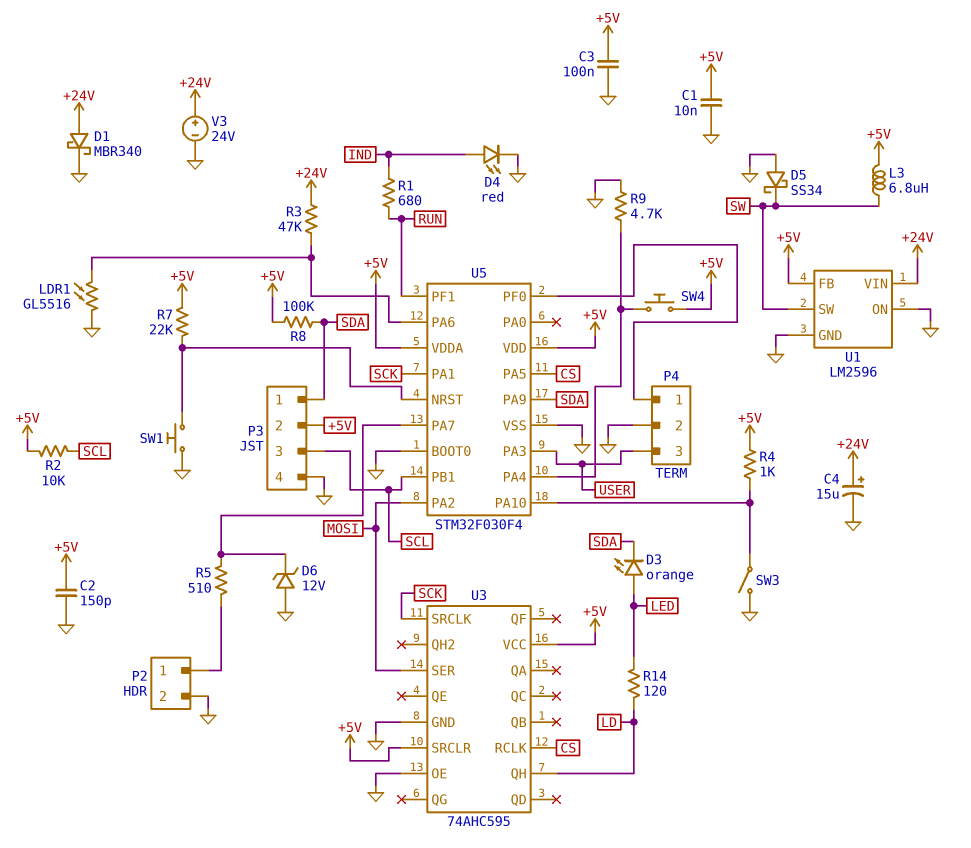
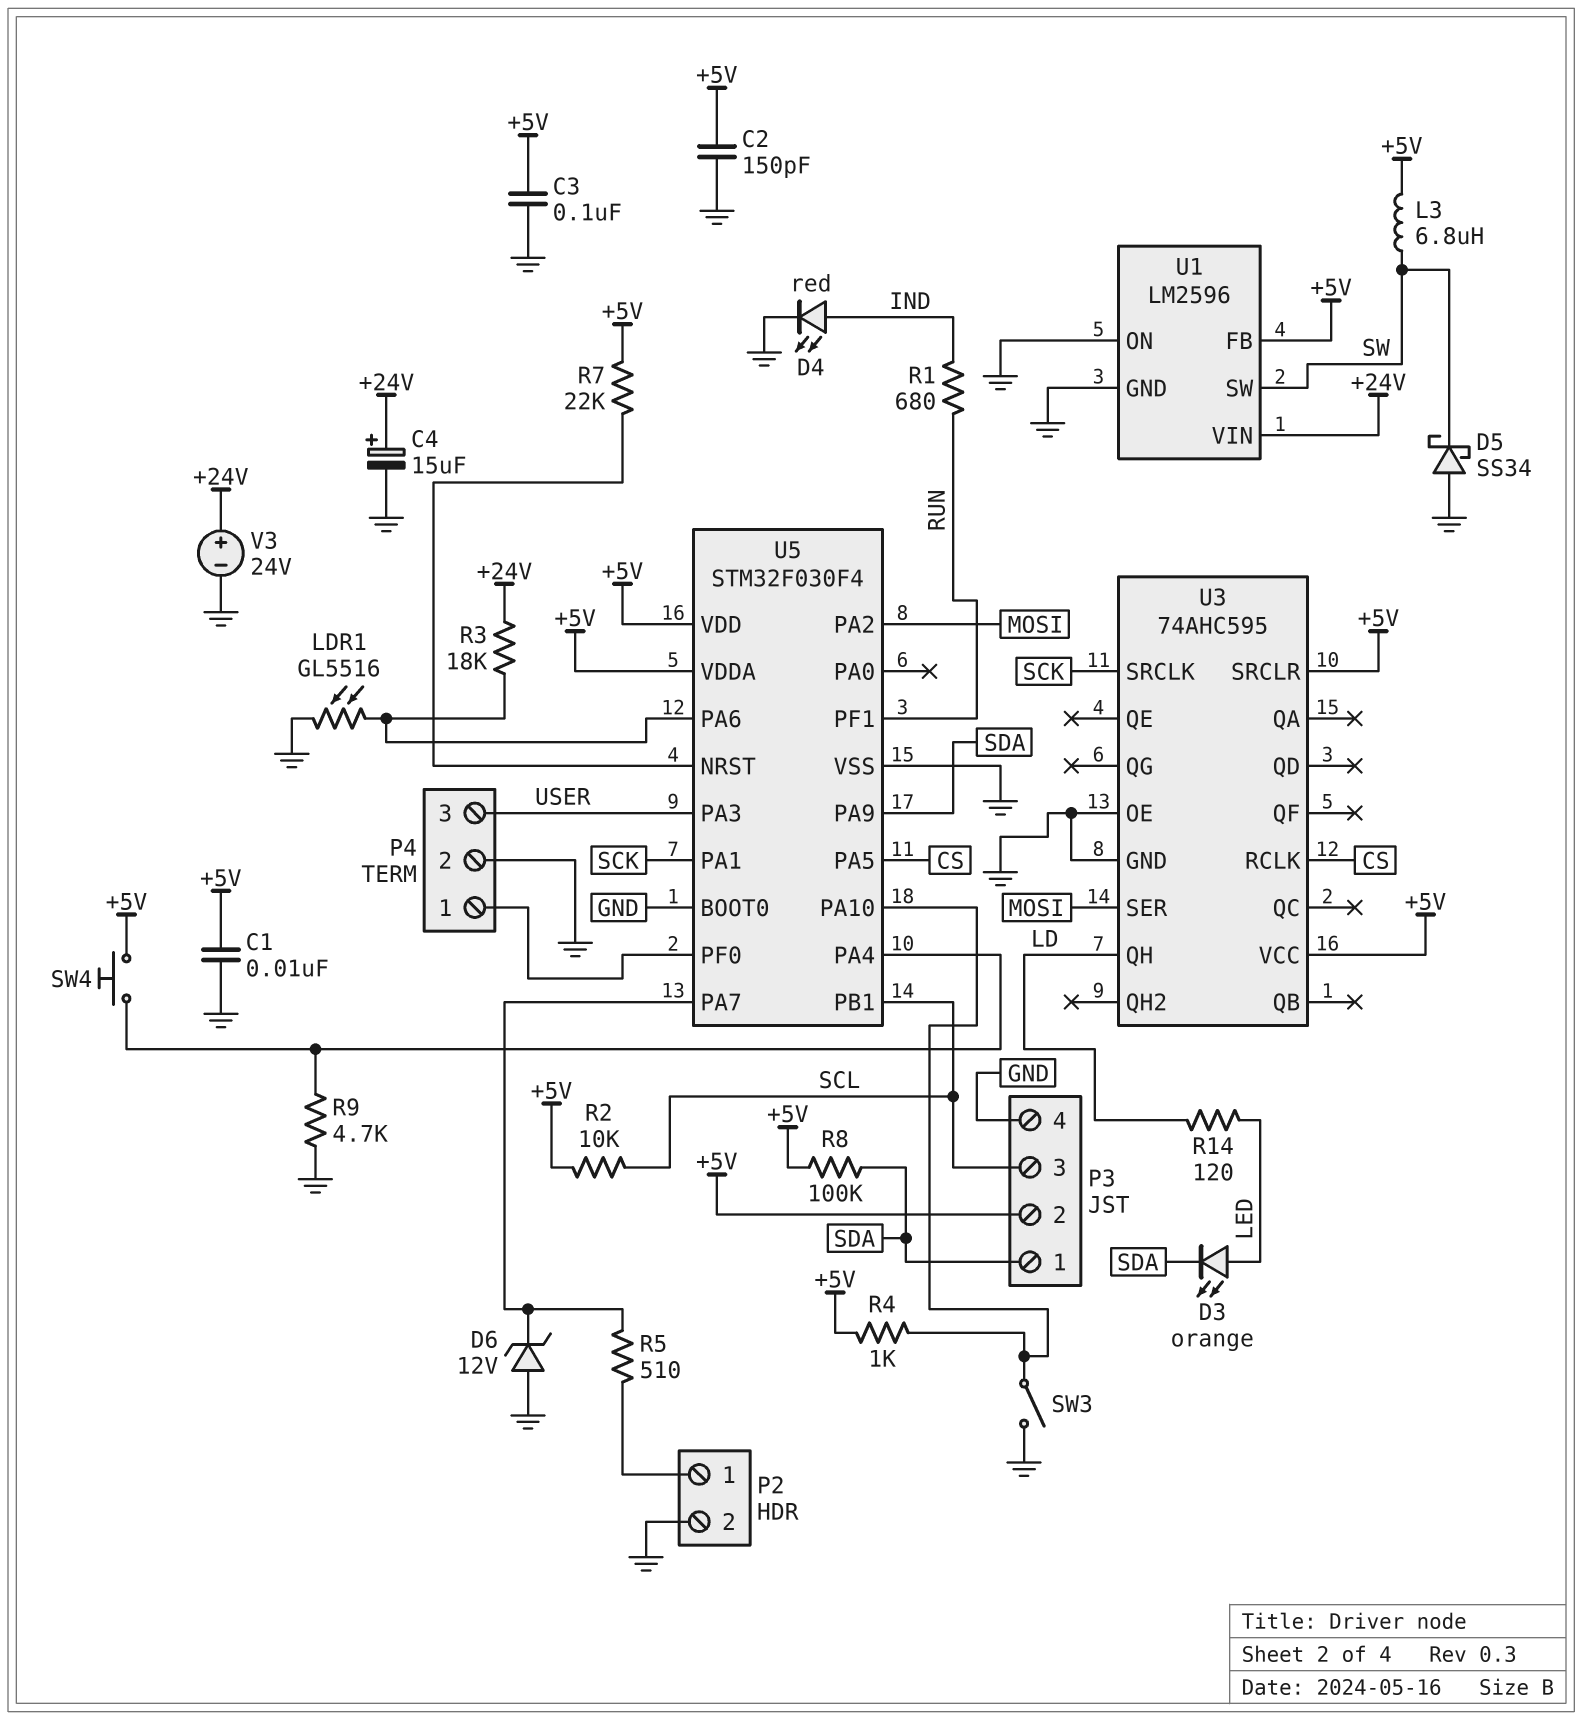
D1: schottky MBR340 (A +24V, K GND) -> none
R3: 47k (+24V, U5/PA6) -> 18k (+24V, U5/PA6)
SW1: button (GND, U5/NRST) -> none

